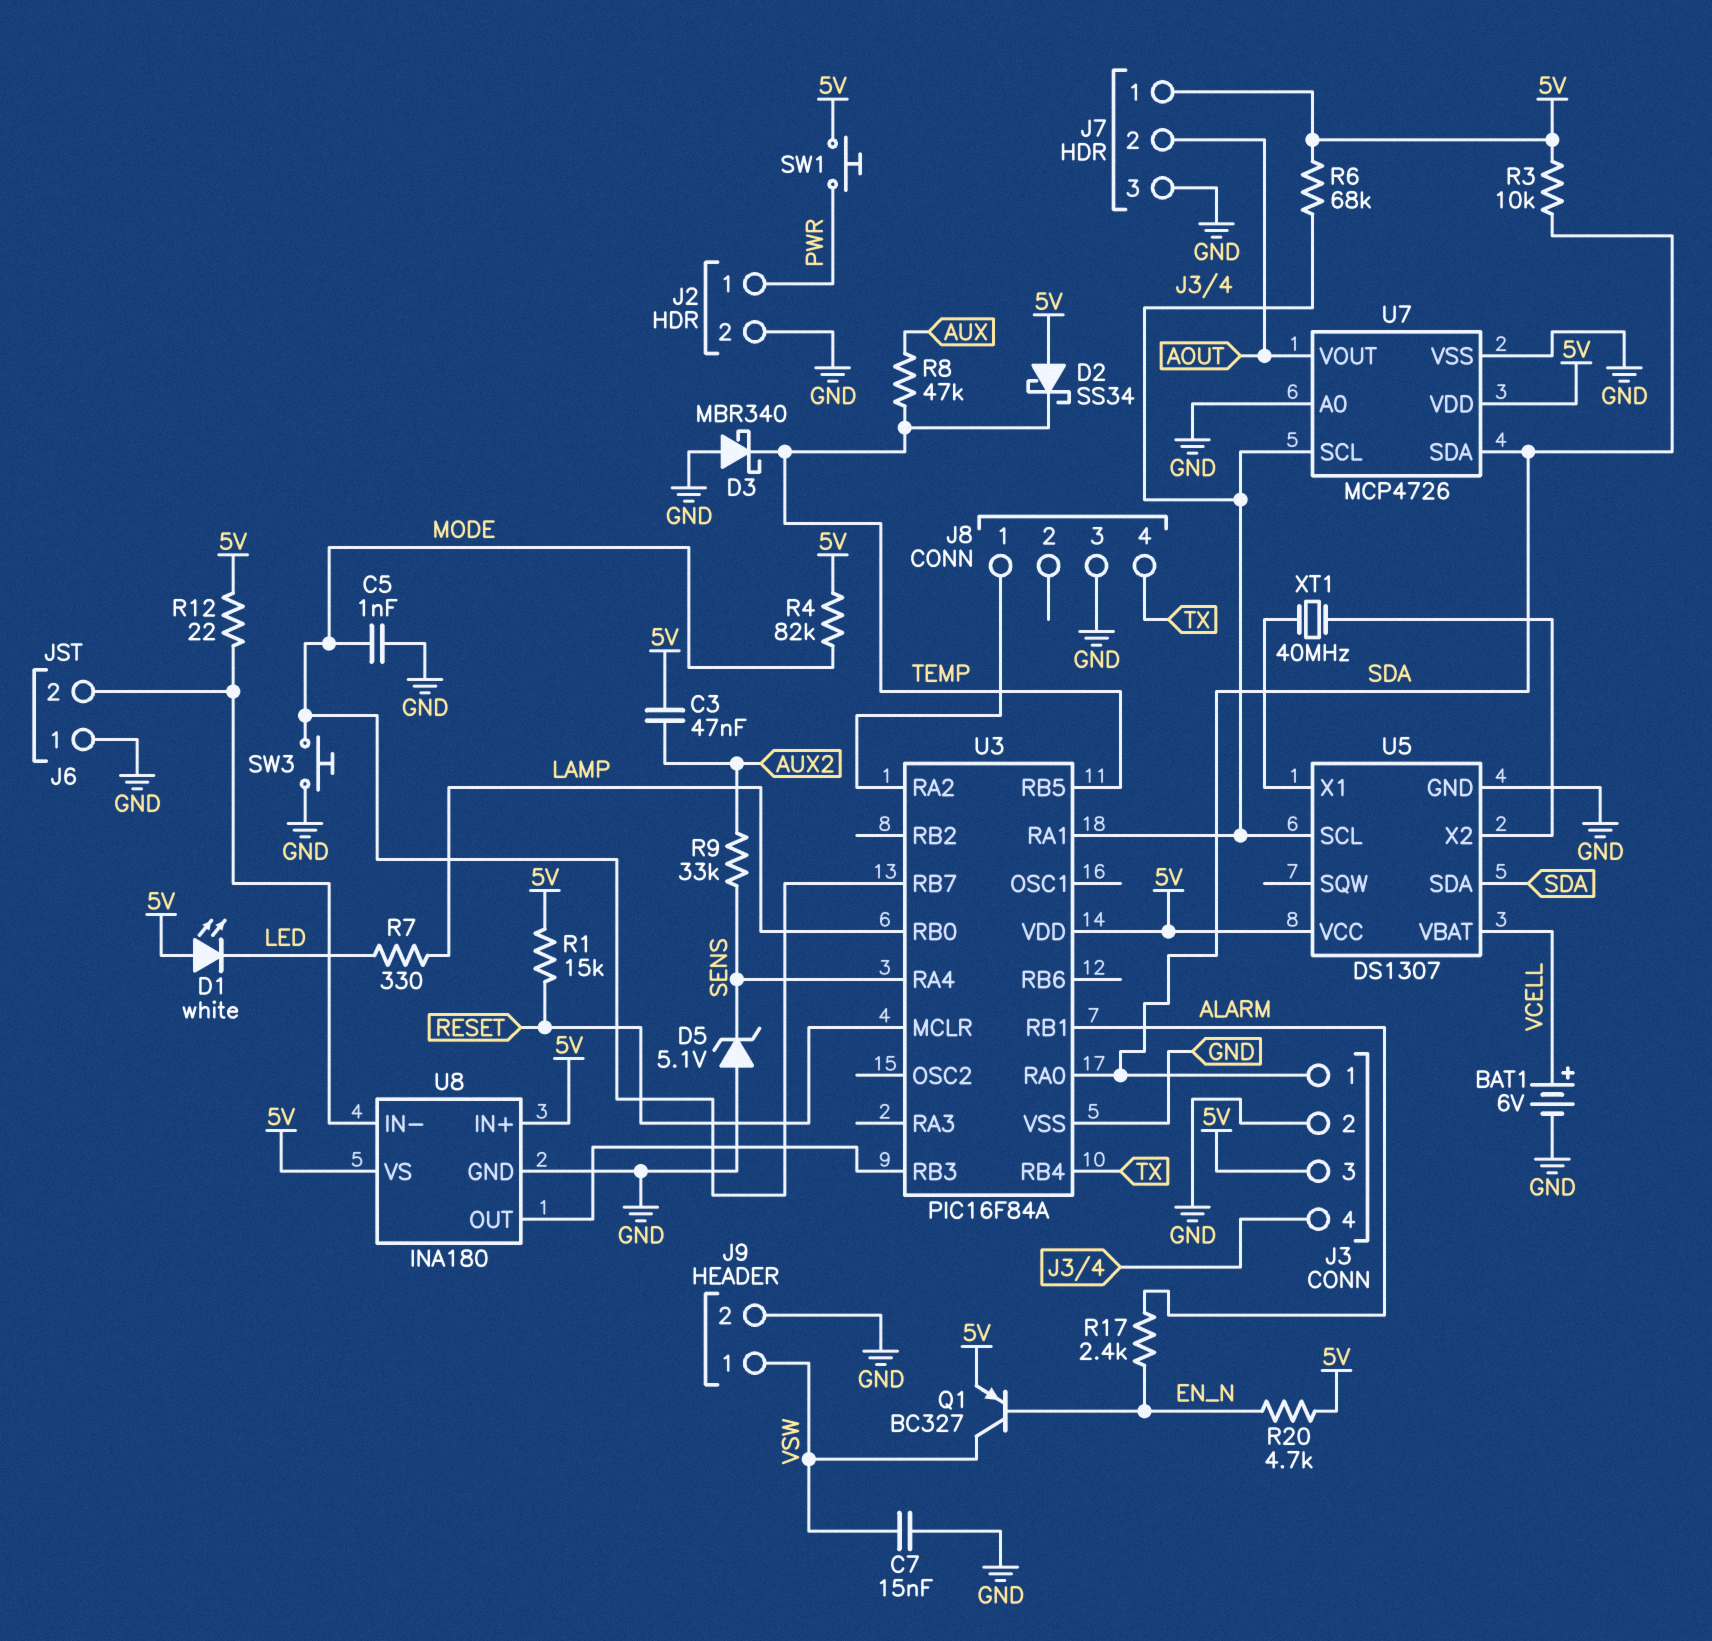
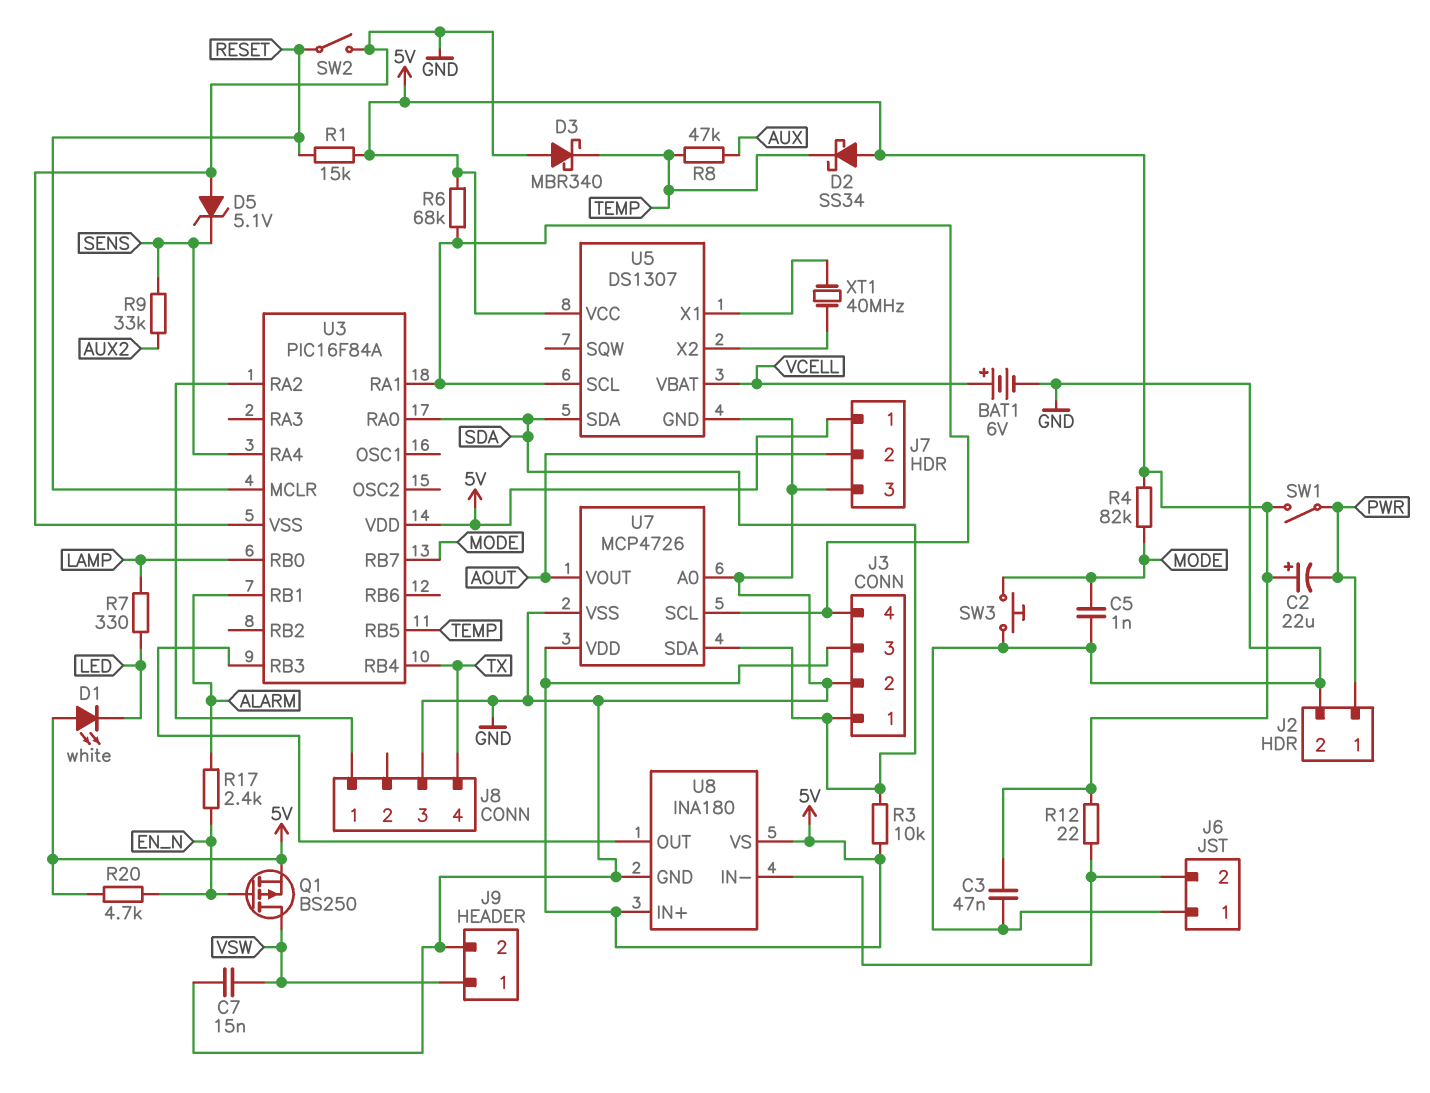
C2: none -> 22uF (plus 5V, minus PWR)
C3: 47nF (5V, AUX2) -> 47nF (5V, GND)
Q1: PNP BC327 (B EN_N, C VSW, E 5V) -> PMOS BS250 (G EN_N, D VSW, S 5V)
SW1: button (5V, PWR) -> switch (5V, PWR)
SW2: none -> switch (GND, RESET)

